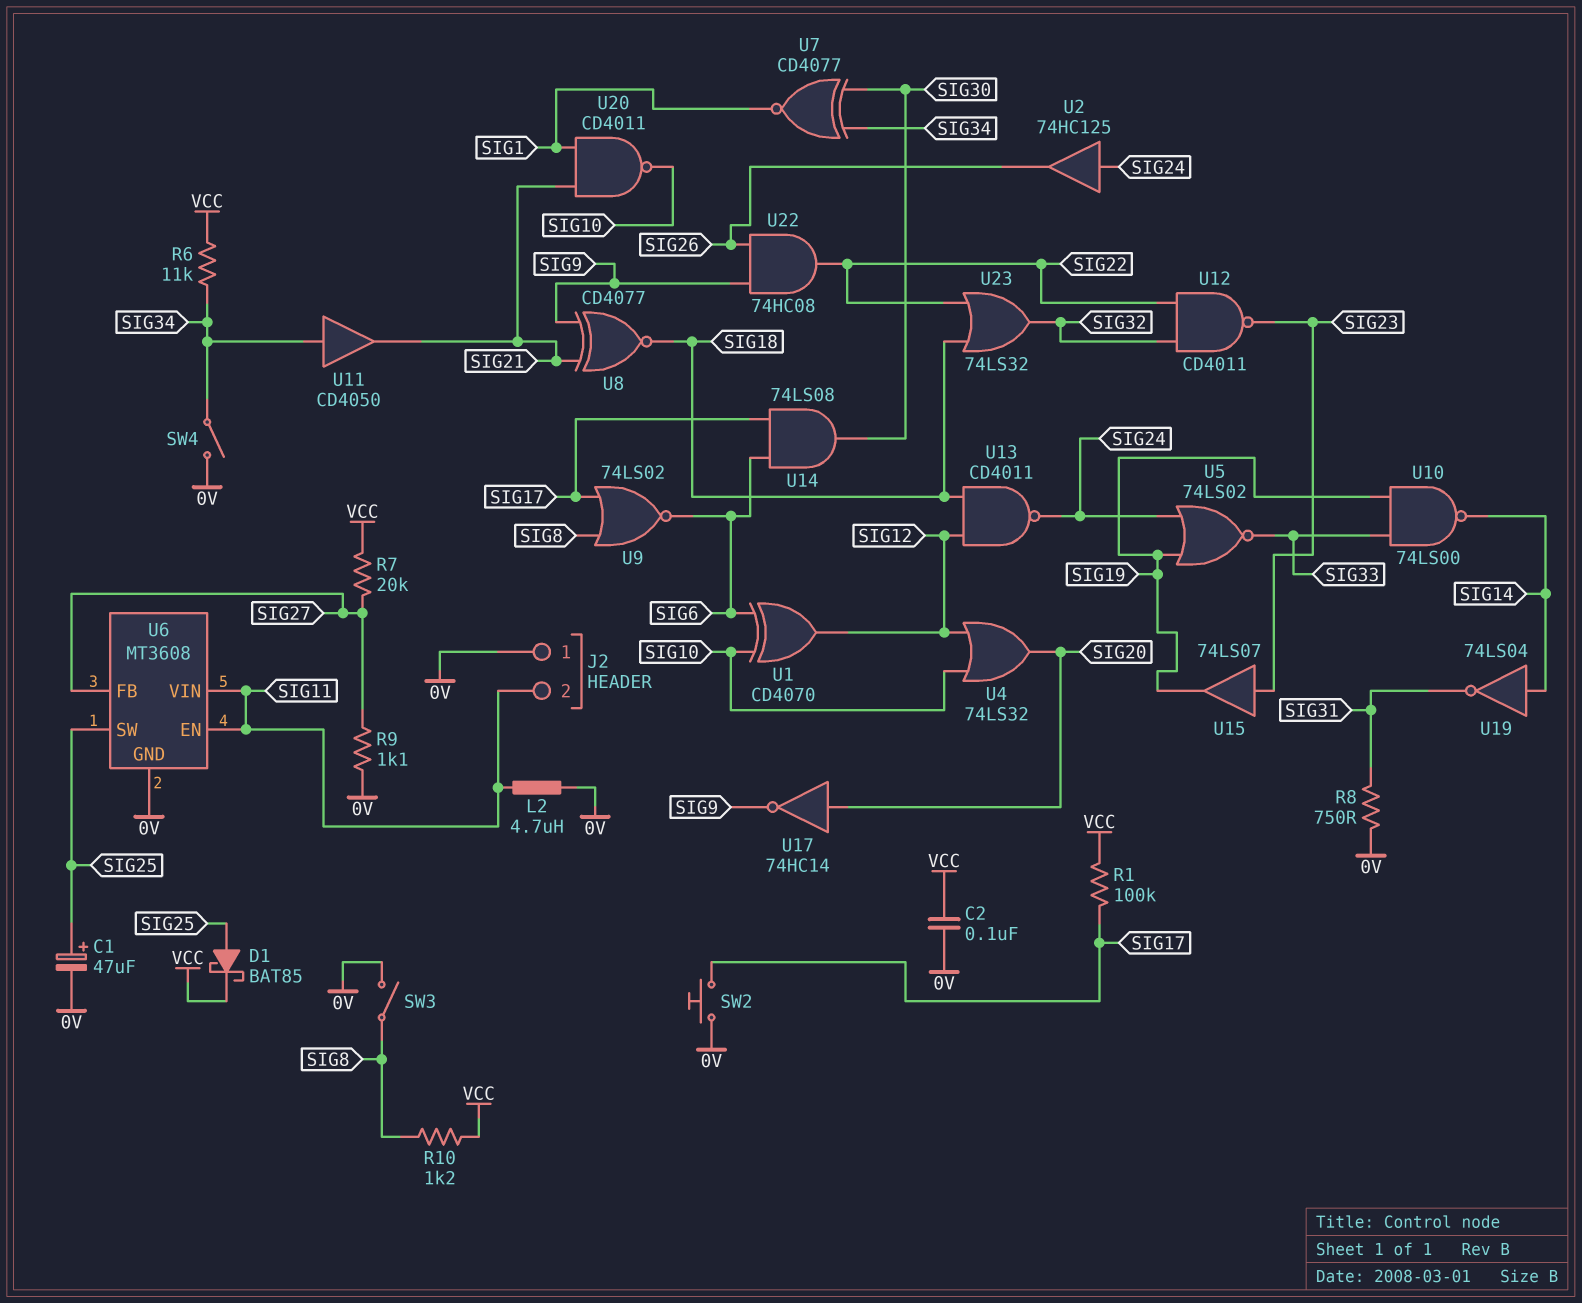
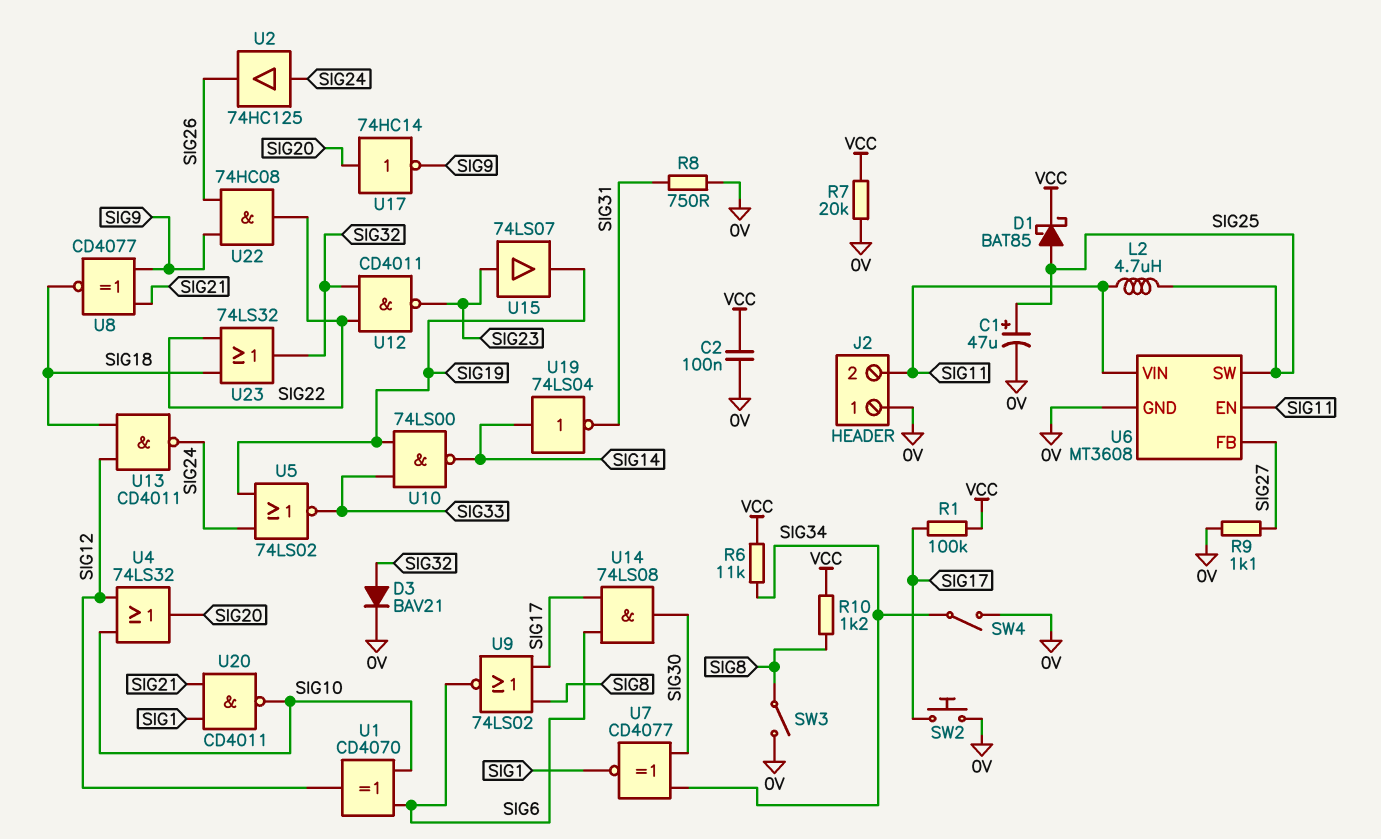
D3: none -> diode BAV21 (A SIG32, K 0V)
L2: 4.7uH (0V, SIG11) -> 4.7uH (SIG11, SIG25)
R7: 20k (SIG27, VCC) -> 20k (0V, VCC)
U11: buffer CD4050 (in SIG34, out SIG21) -> none

